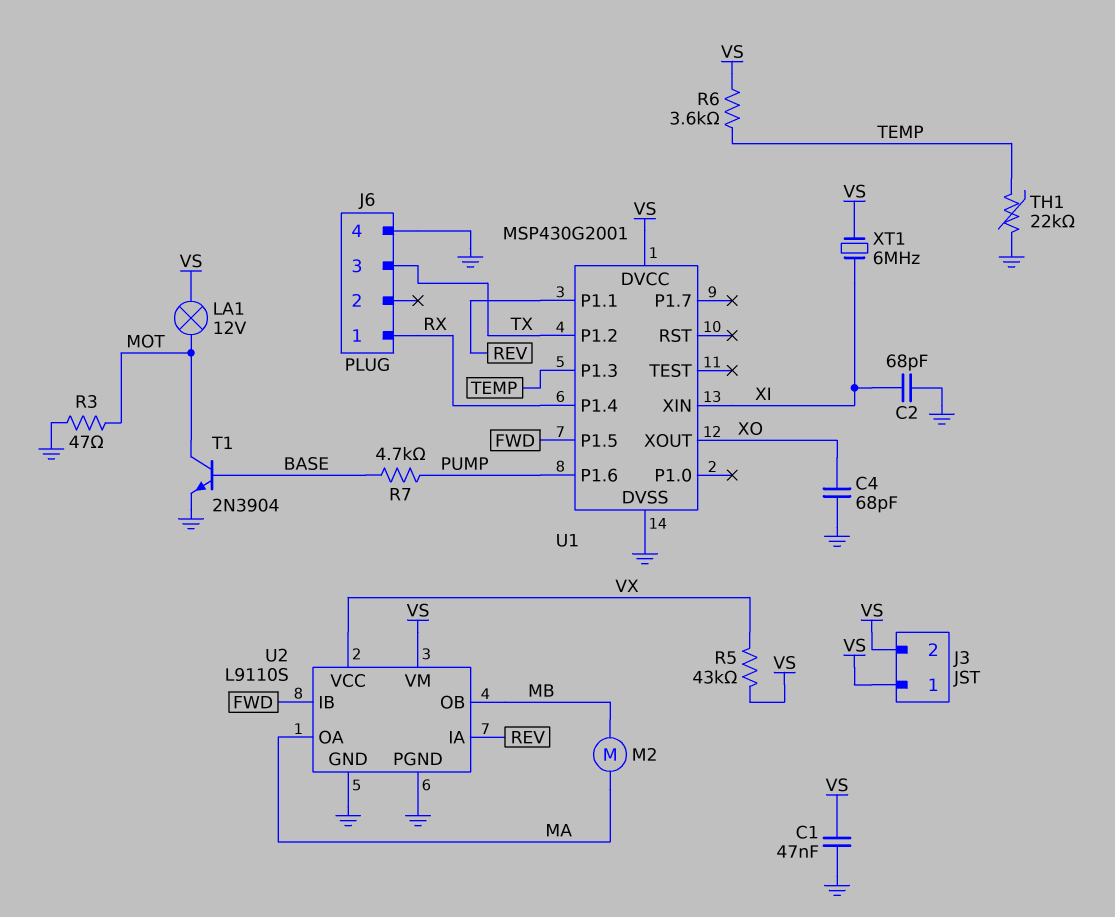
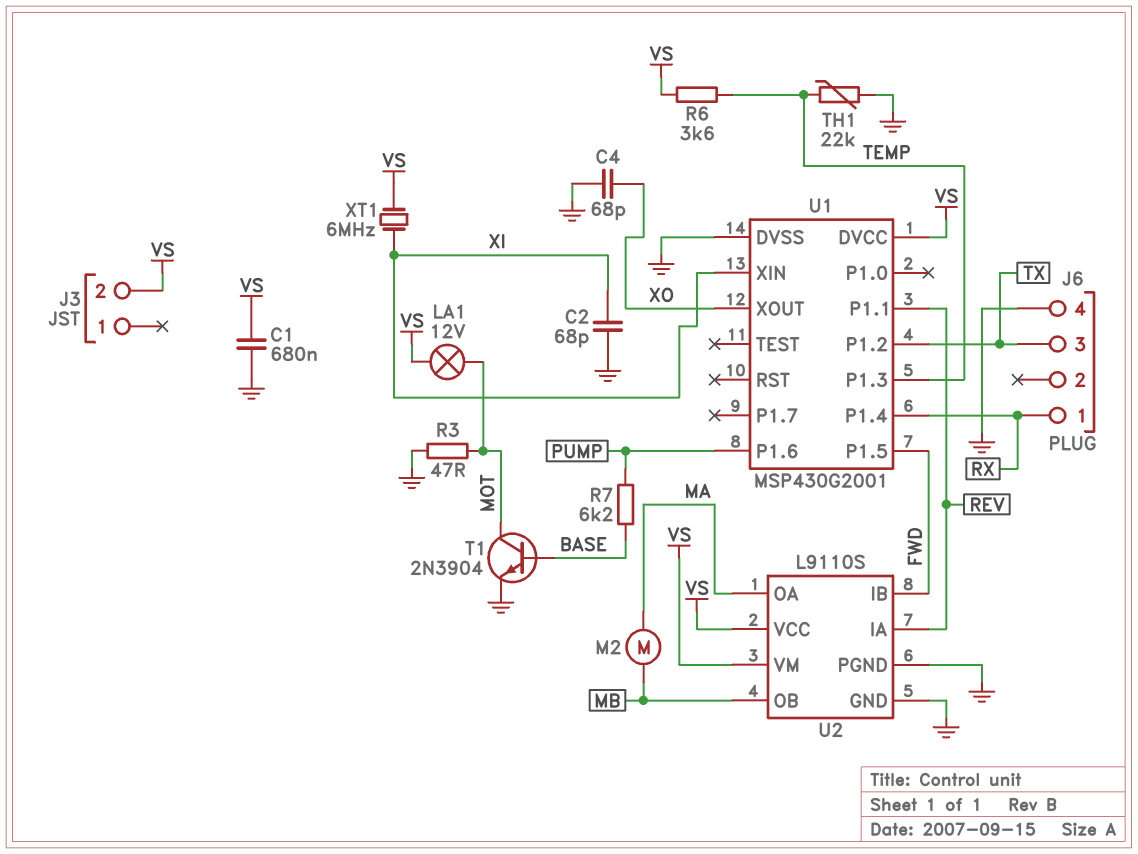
C1: 47nF (GND, VS) -> 680nF (GND, VS)
J3 pin 1: VS -> none
R5: 43k (VS, VX) -> none
R7: 4.7k (BASE, PUMP) -> 6.2k (BASE, PUMP)
U2 pin VCC: VX -> VS

